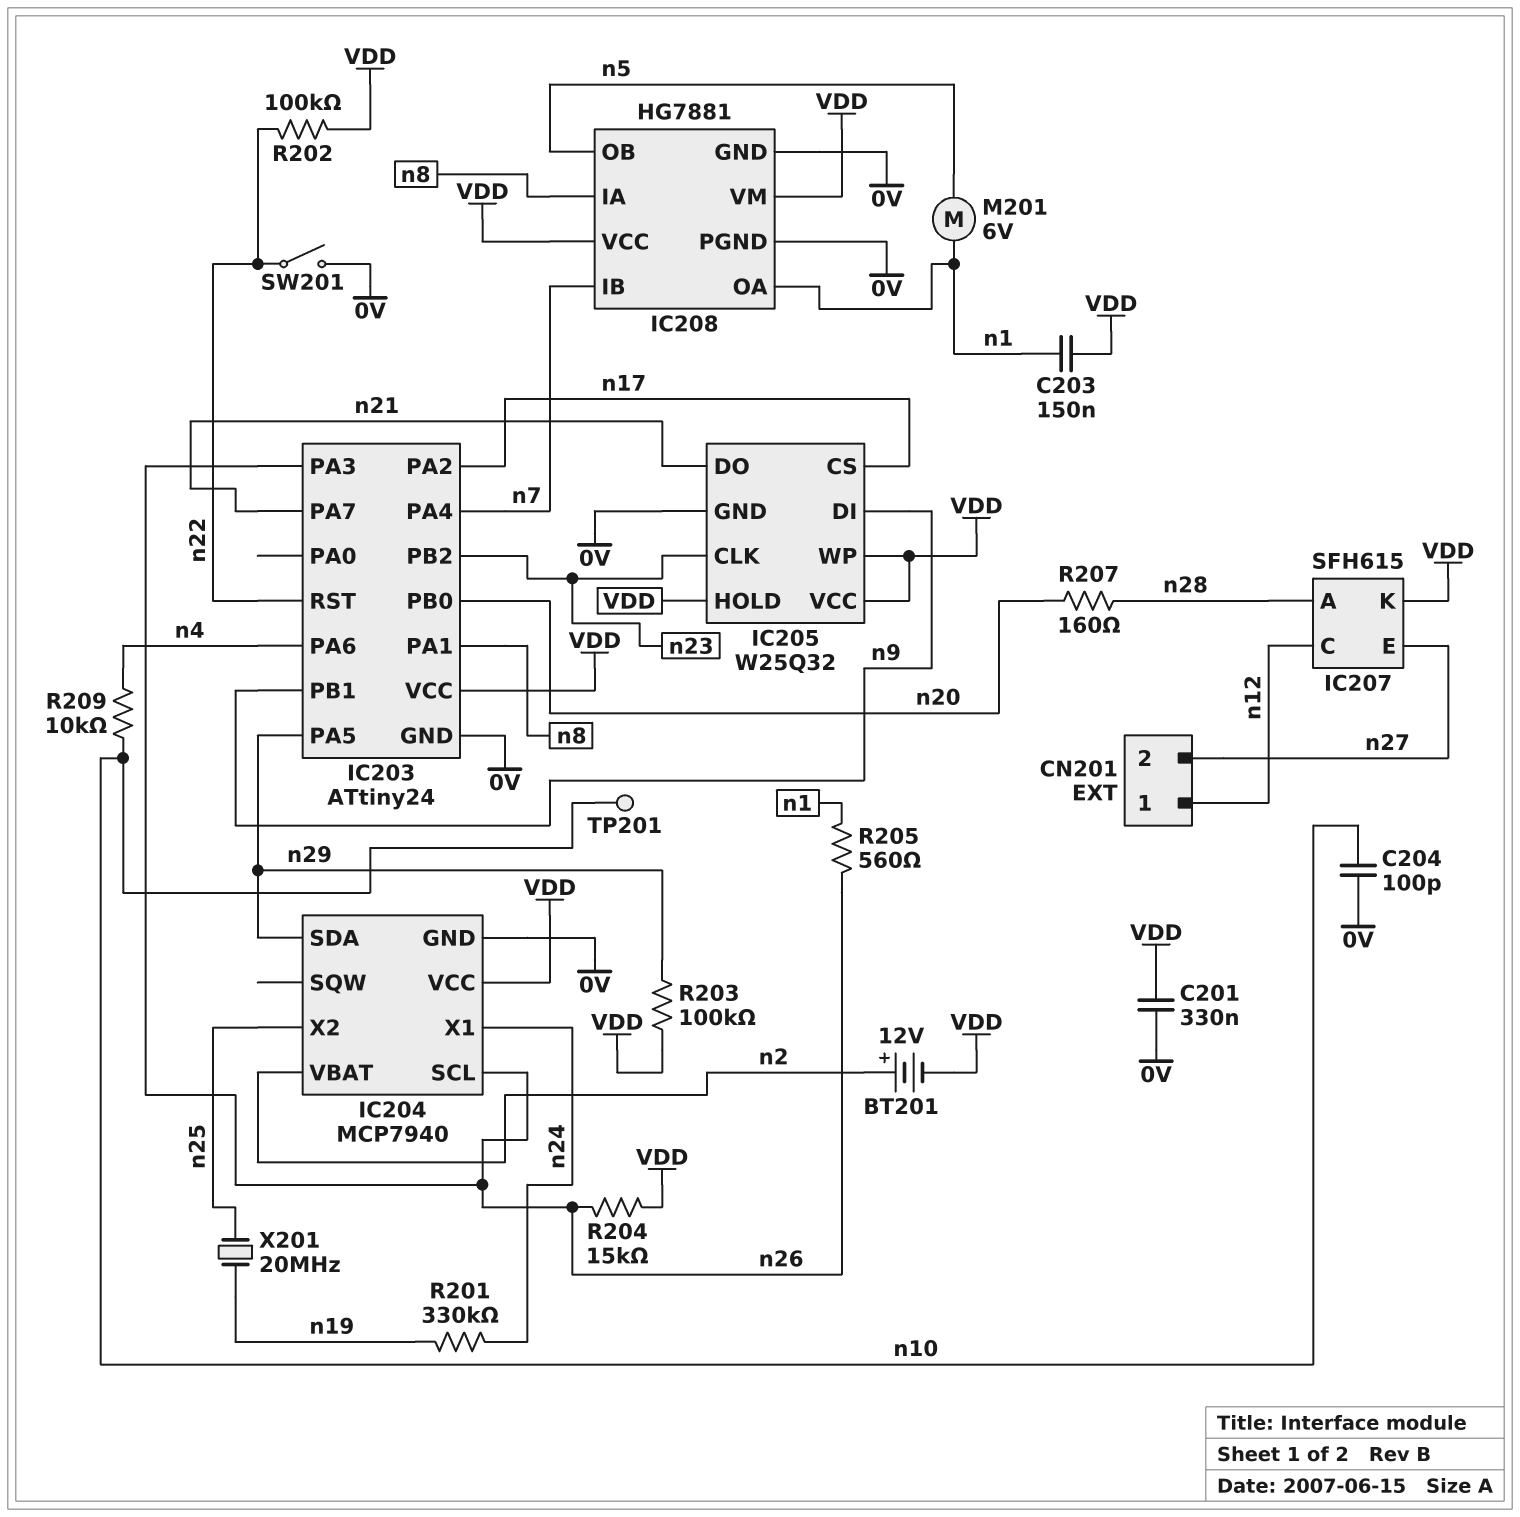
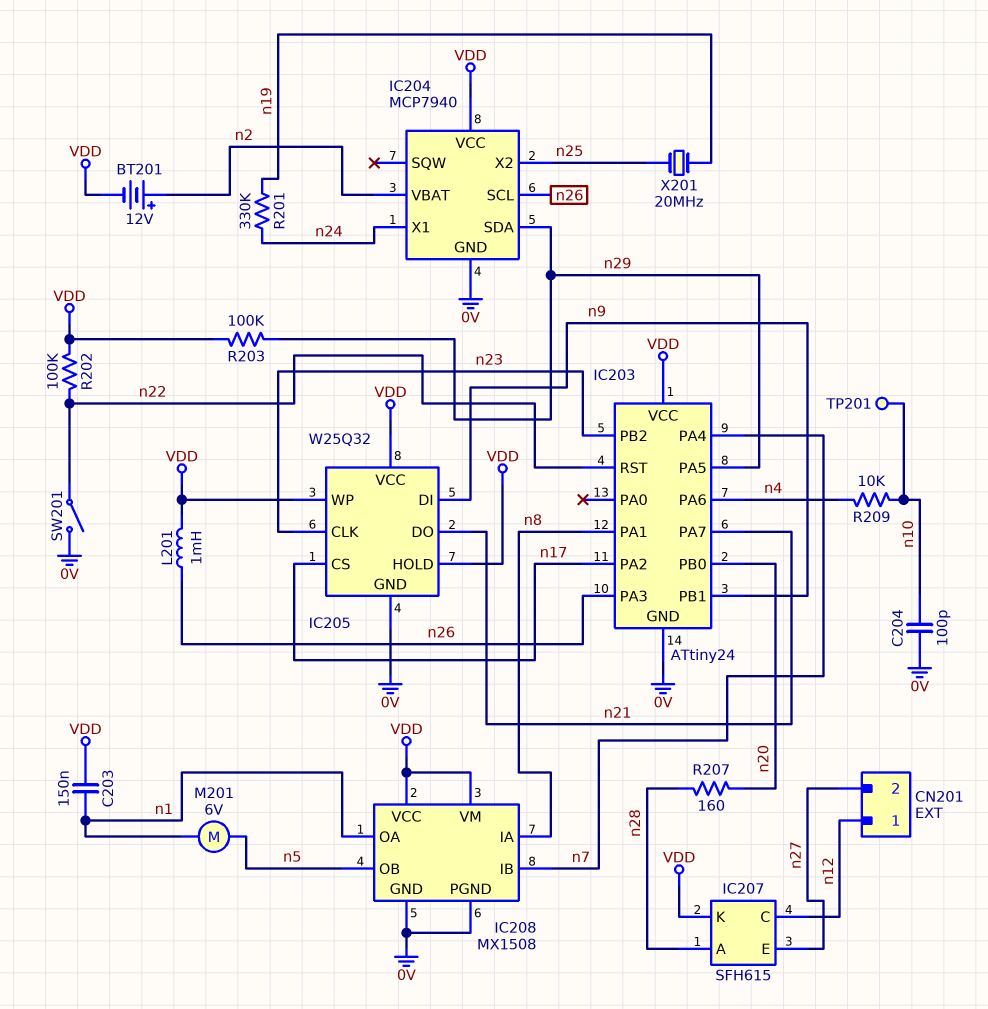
C201: 330nF (0V, VDD) -> none
IC208: HG7881 -> MX1508
L201: none -> 1mH (VDD, n26)
R204: 15k (VDD, n26) -> none
R205: 560 (n1, n26) -> none

